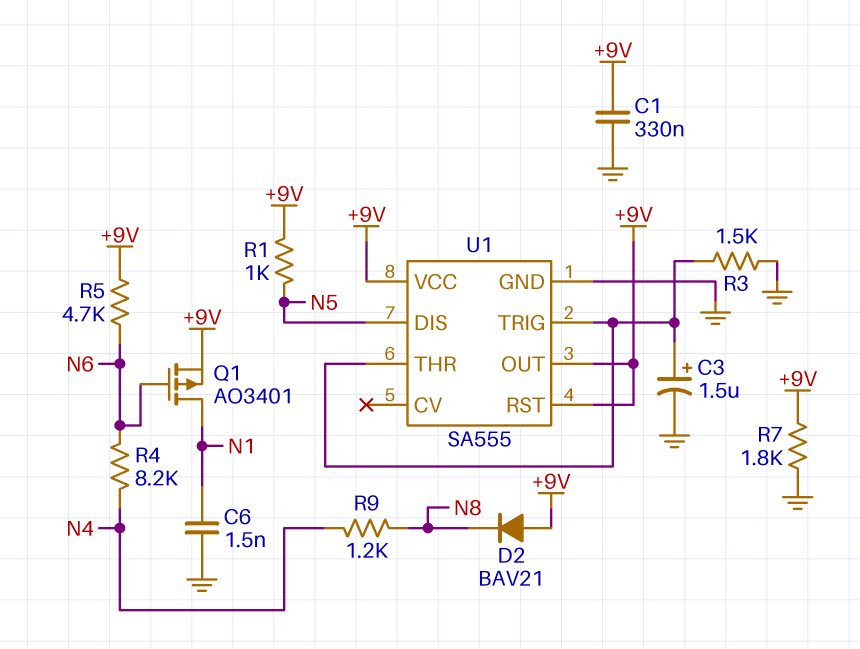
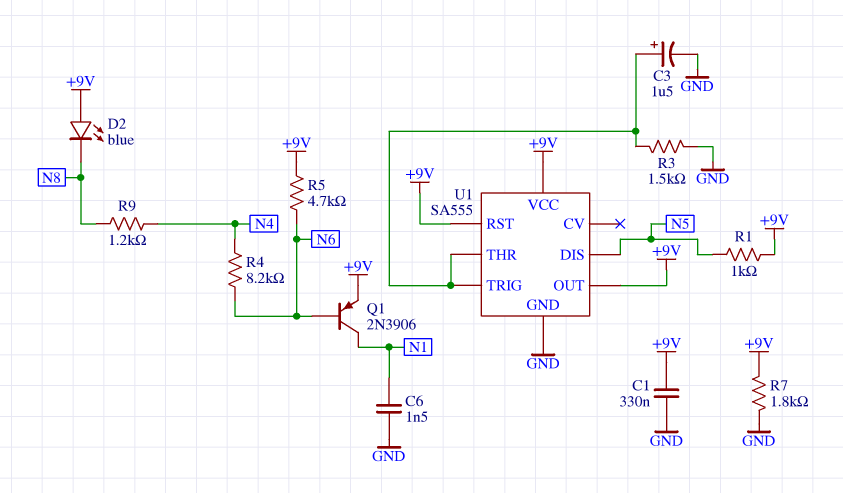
D2: diode BAV21 (A +9V, K N8) -> LED blue (A +9V, K N8)
Q1: PMOS AO3401 (G N6, D N1, S +9V) -> PNP 2N3906 (B N6, C N1, E +9V)

